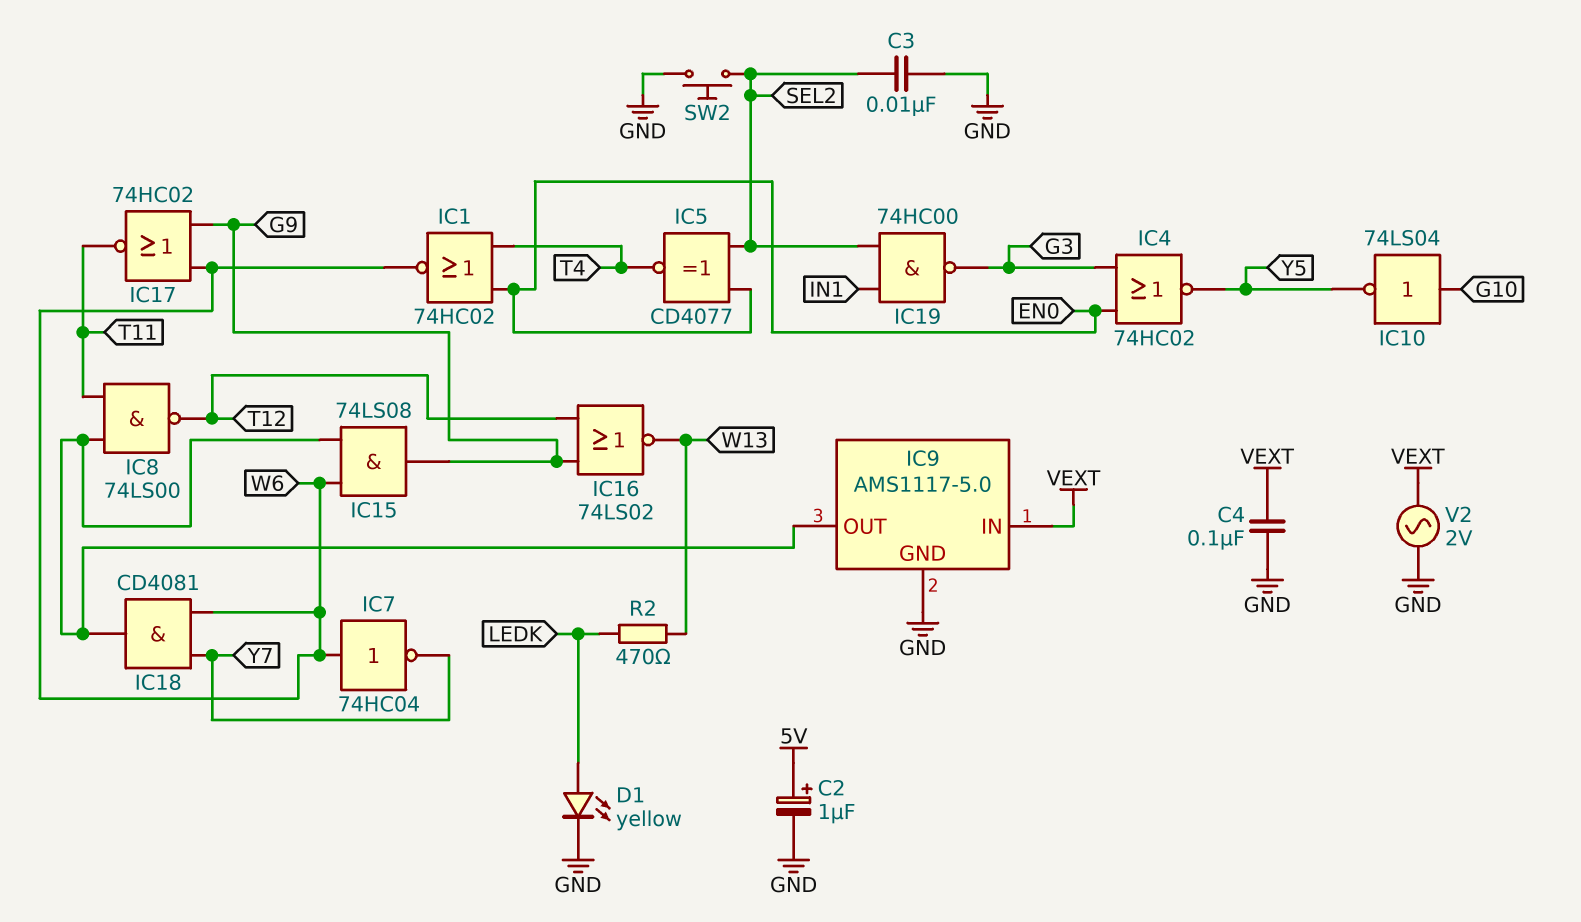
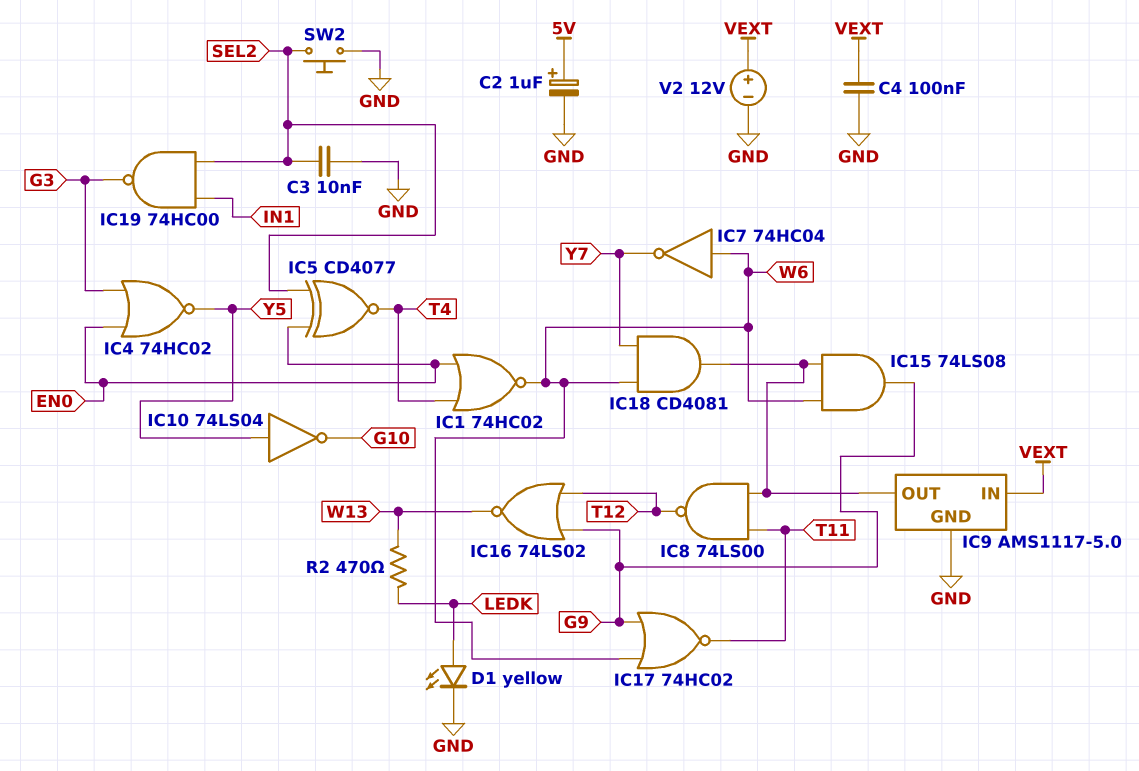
IC10: NOT 74LS04 (in G10, out Y5) -> NOT 74LS04 (in Y5, out G10)
V2: AC 2V (GND, VEXT) -> 12V (plus VEXT, minus GND)

